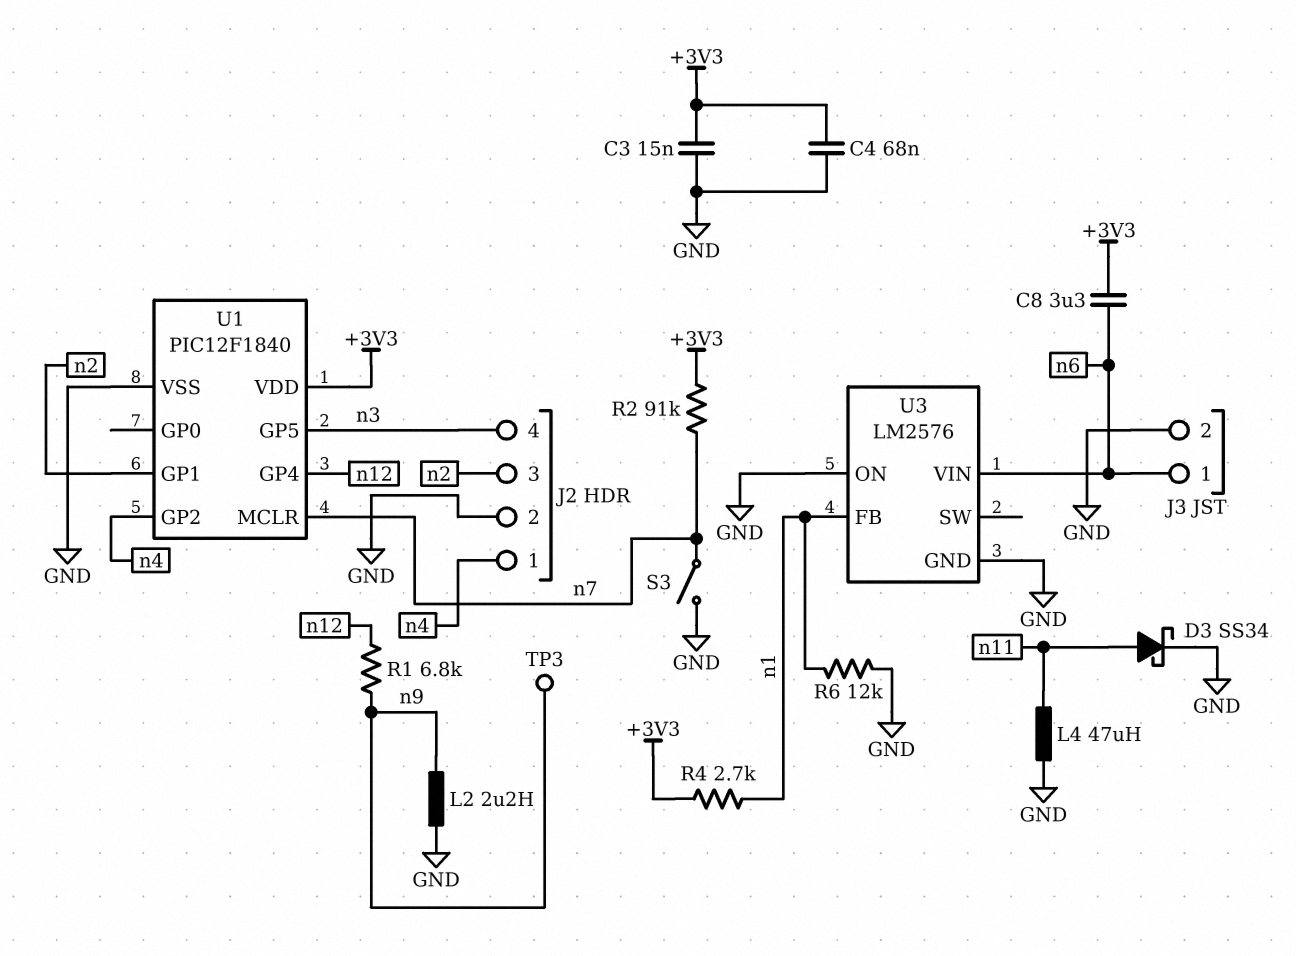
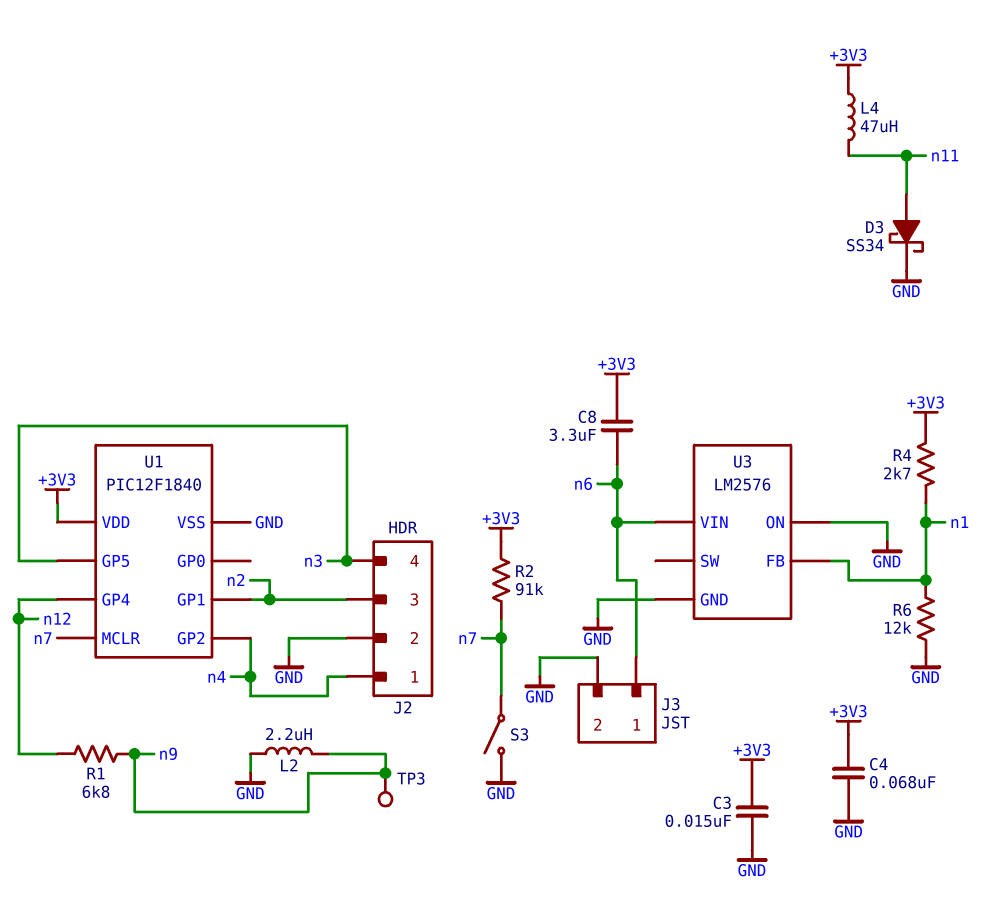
L4: 47uH (GND, n11) -> 47uH (+3V3, n11)

